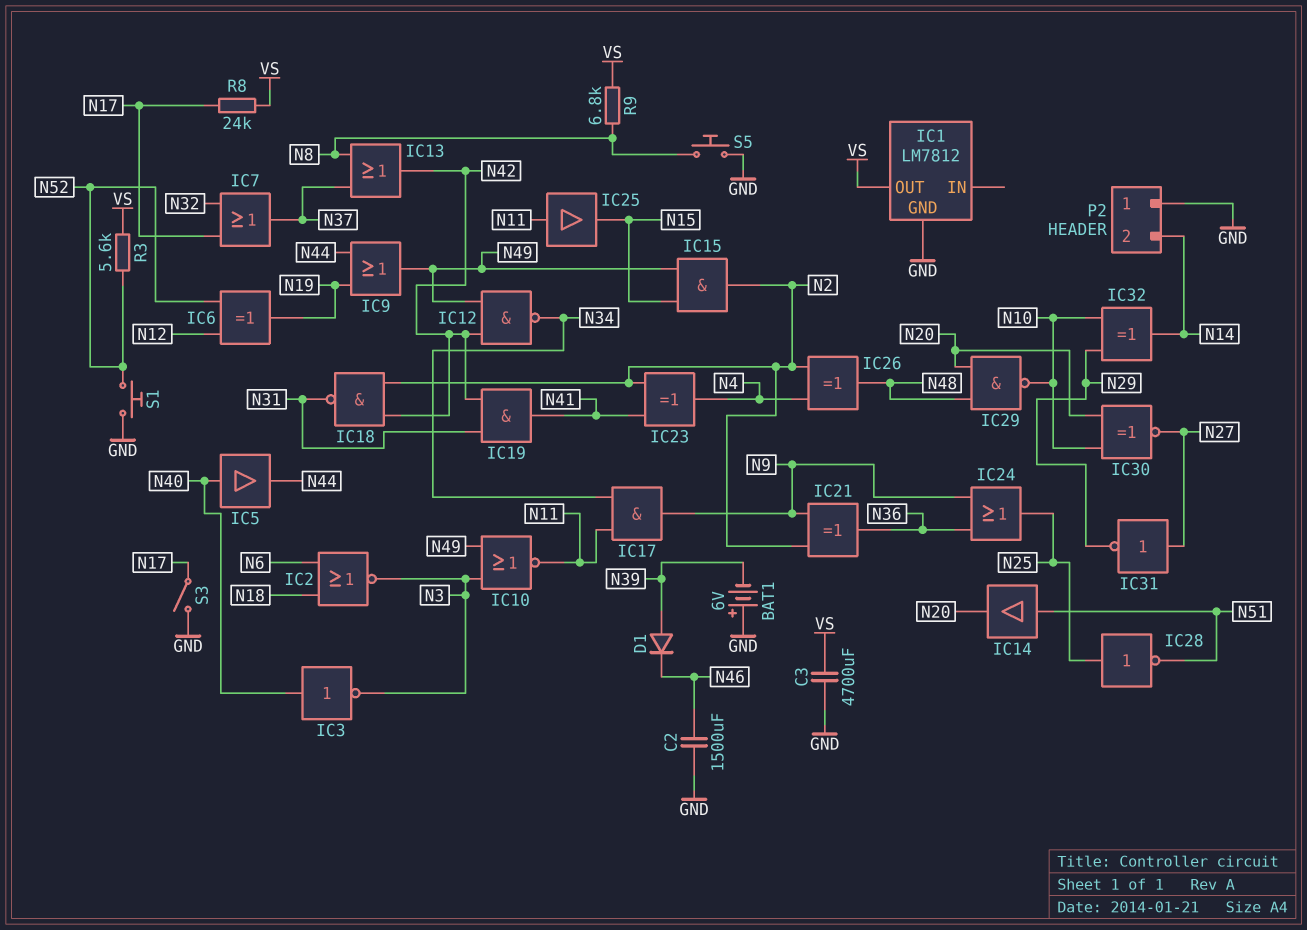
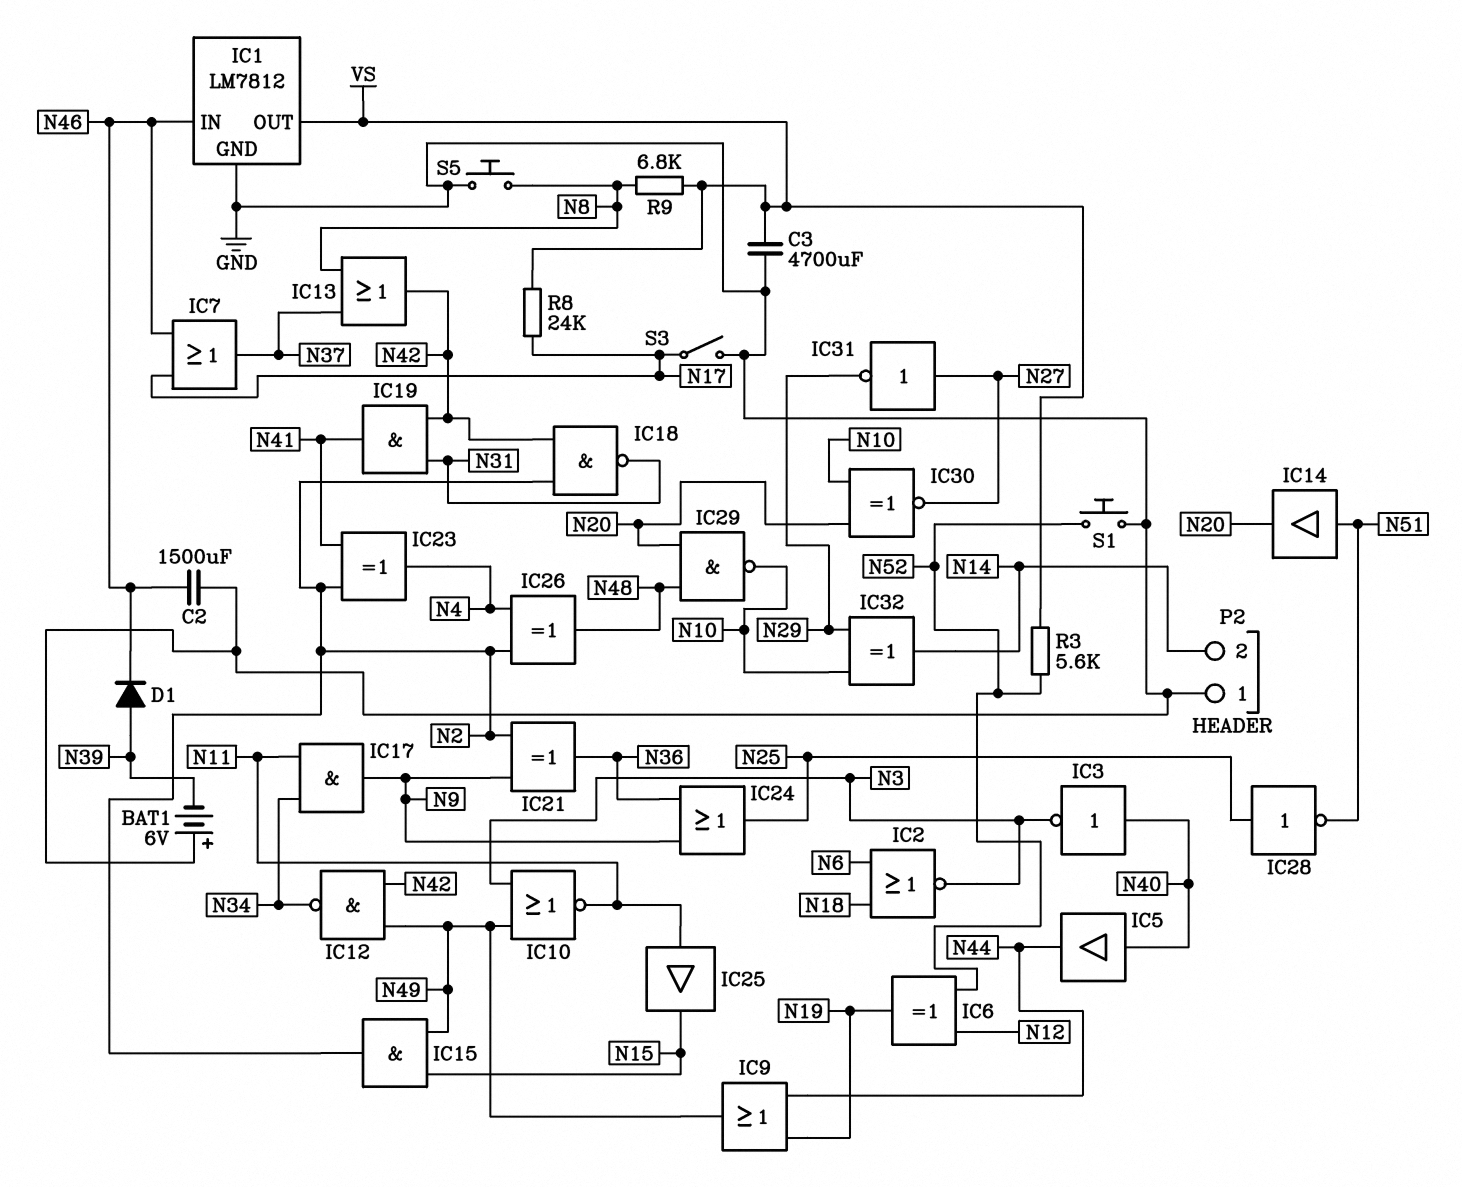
IC1 pin IN: none -> N46
IC7: OR (in N17, in N32, out N37) -> OR (in N17, in N46, out N37)

